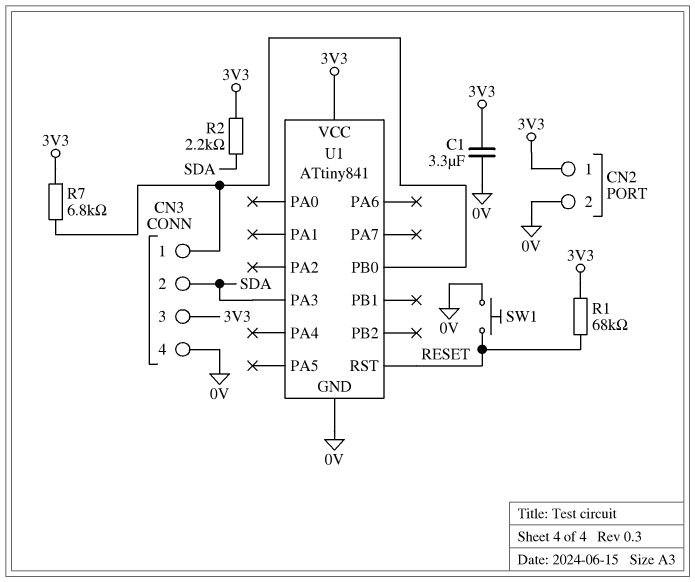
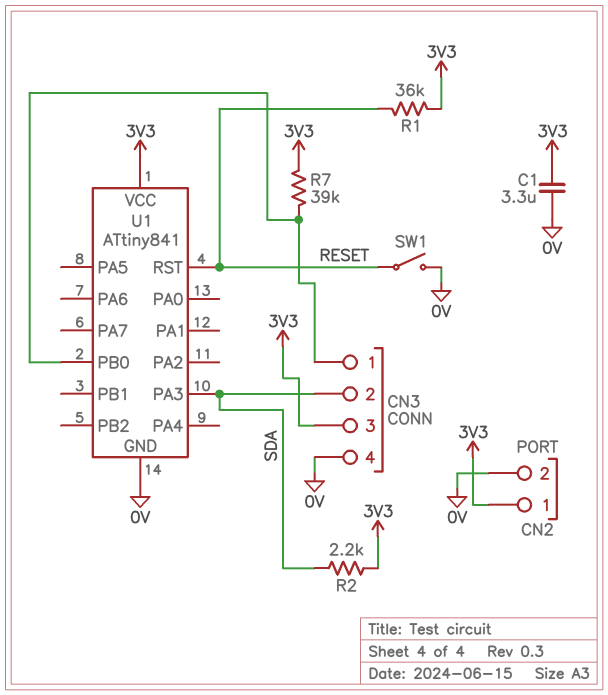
R1: 68k (3V3, RESET) -> 36k (3V3, RESET)
R7: 6.8k (3V3, CN3/1) -> 39k (3V3, CN3/1)
SW1: button (0V, RESET) -> switch (0V, RESET)

